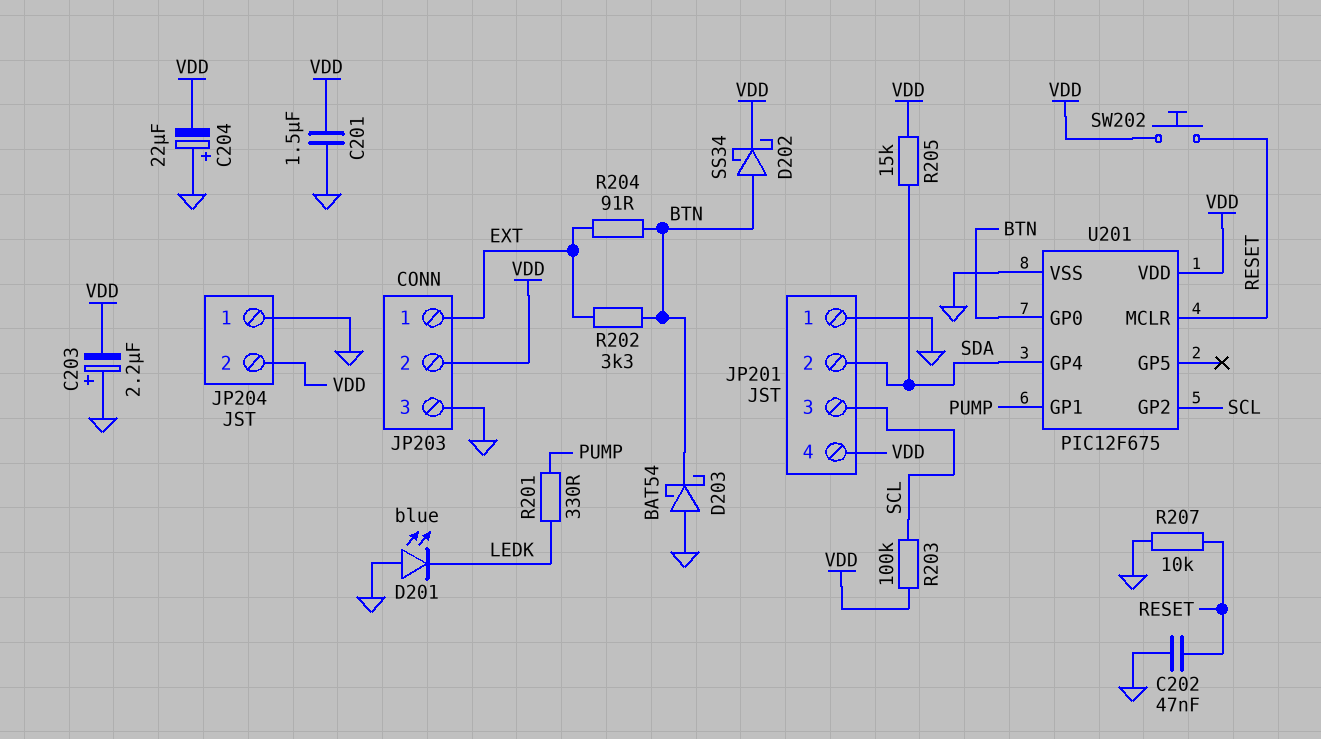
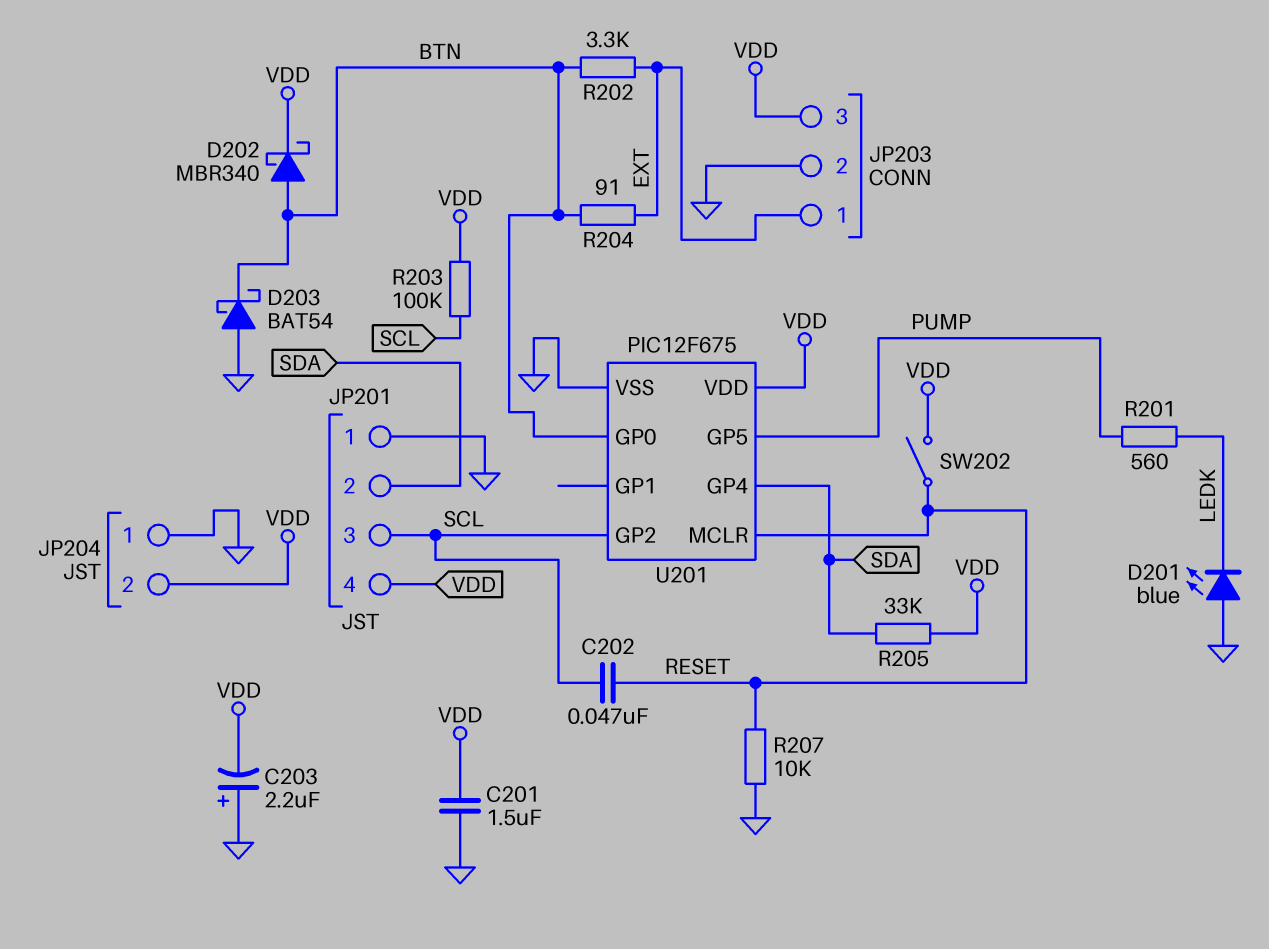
C202: 47nF (GND, RESET) -> 47nF (RESET, SCL)
C204: 22uF (plus GND, minus VDD) -> none
D202: schottky SS34 (A BTN, K VDD) -> schottky MBR340 (A BTN, K VDD)
JP203 pin 2: VDD -> GND
JP203 pin 3: GND -> VDD
R201: 330 (LEDK, PUMP) -> 560 (LEDK, PUMP)
R205: 15k (SDA, VDD) -> 33k (SDA, VDD)
SW202: button (RESET, VDD) -> switch (RESET, VDD)
U201 pin GP1: PUMP -> none
U201 pin GP5: none -> PUMP

